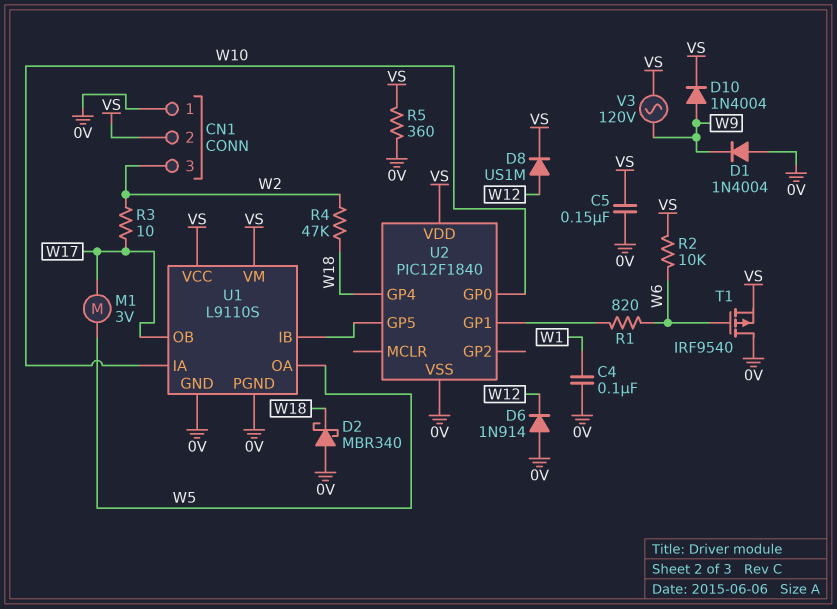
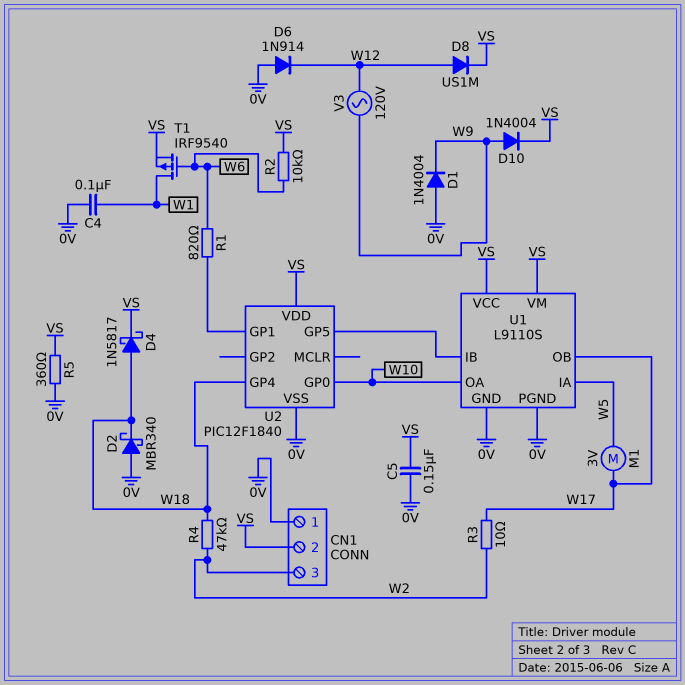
D4: none -> schottky 1N5817 (A W18, K VS)
T1: PMOS IRF9540 (G W6, D 0V, S VS) -> PMOS IRF9540 (G W6, D W1, S VS)
U1 pin IA: W10 -> W5
U1 pin OA: W5 -> W10
V3: AC 120V (VS, W9) -> AC 120V (W9, W12)

